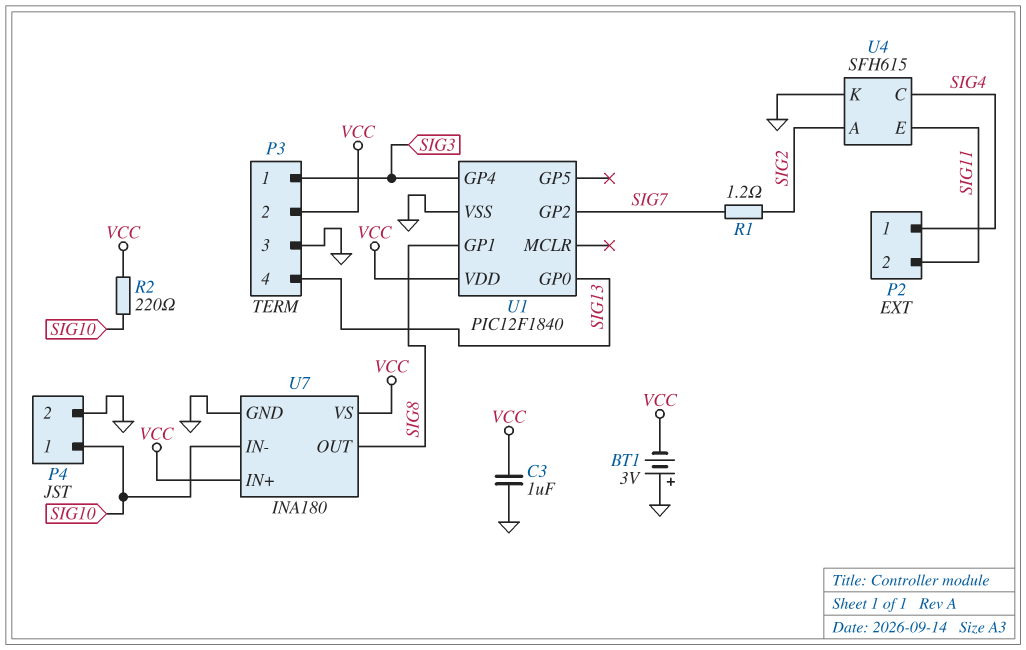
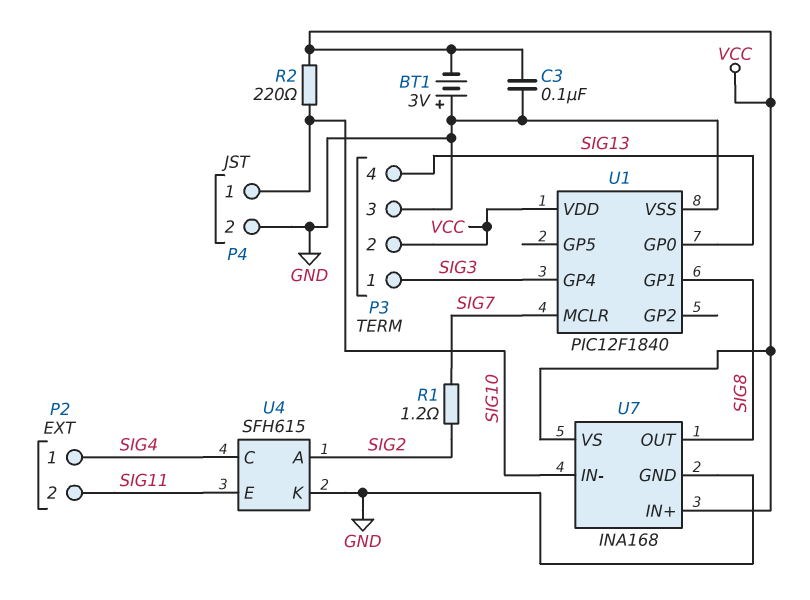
C3: 1uF (GND, VCC) -> 100nF (GND, VCC)
U1 pin GP2: SIG7 -> none
U1 pin MCLR: none -> SIG7
U7: INA180 -> INA168

